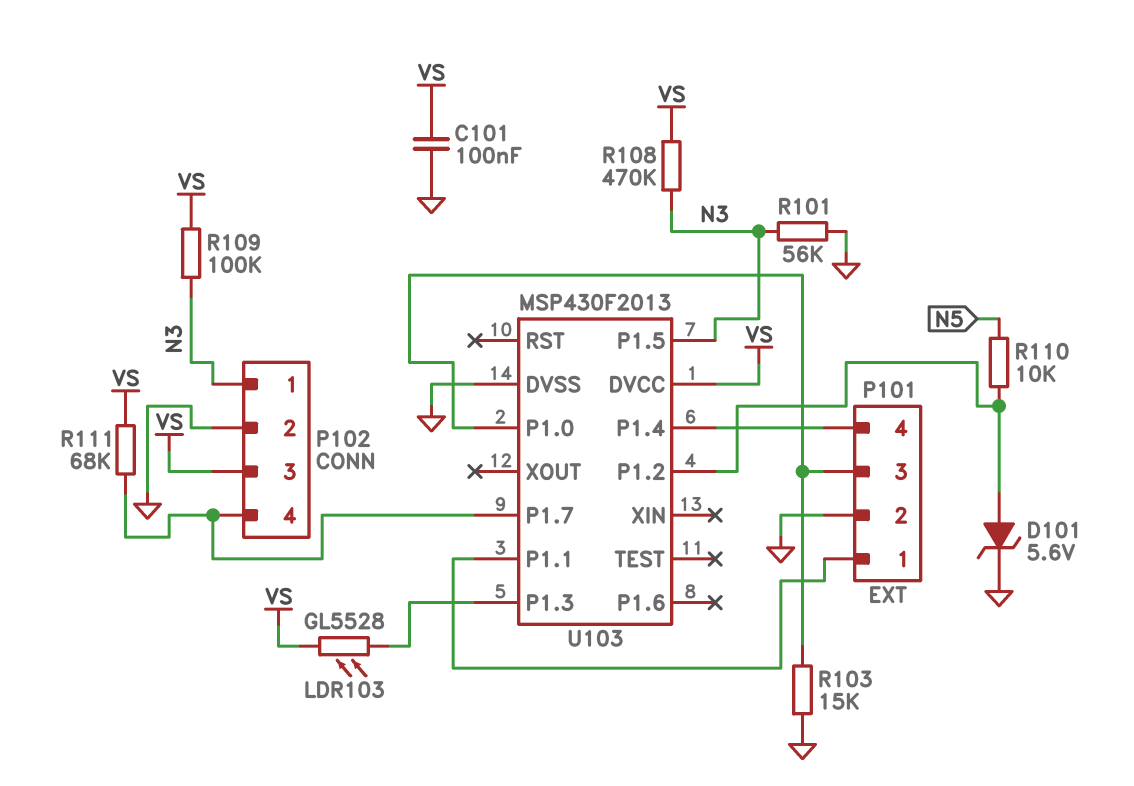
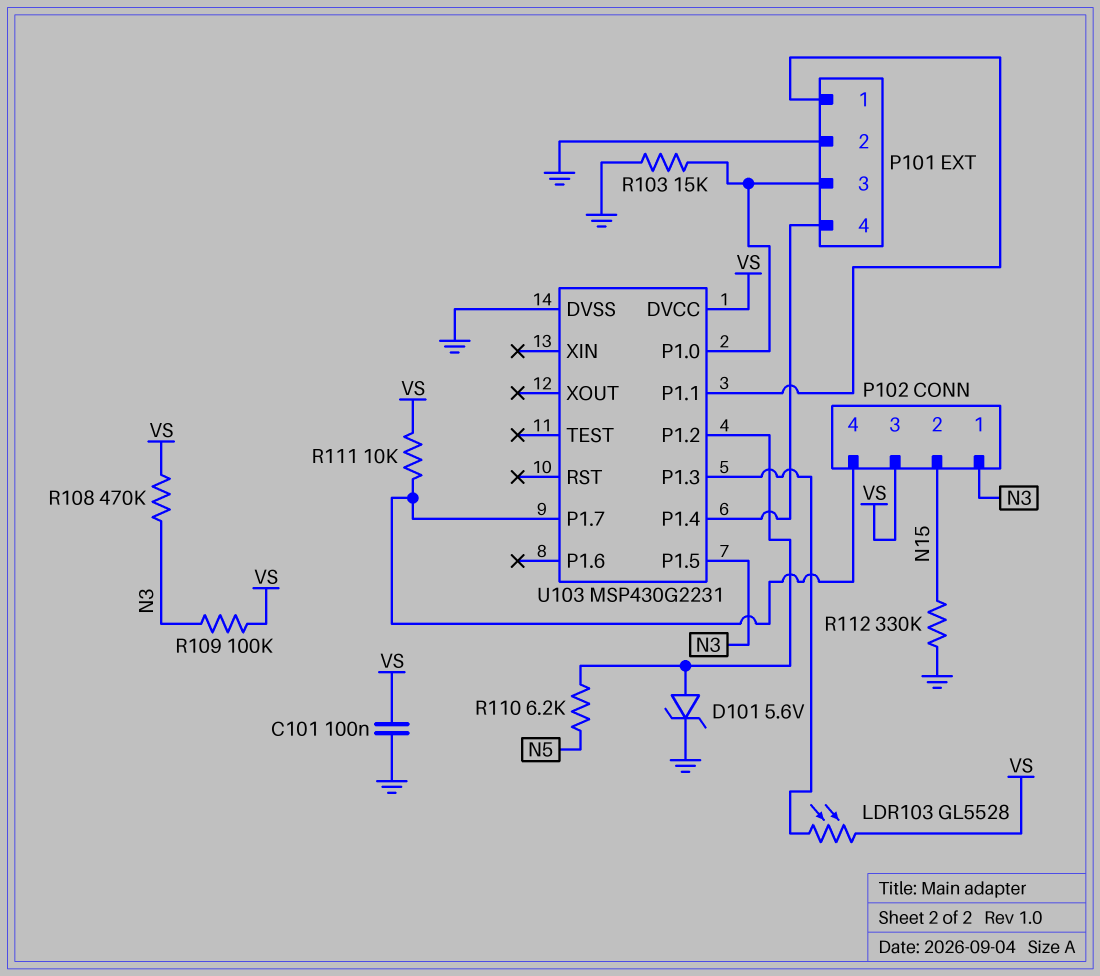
P102 pin 2: GND -> N15
R101: 56k (GND, N3) -> none
R110: 10k (N5, U103/P1.2) -> 6.2k (N5, U103/P1.2)
R111: 68k (P102/4, VS) -> 10k (P102/4, VS)
R112: none -> 330k (GND, N15)
U103: MSP430F2013 -> MSP430G2231

